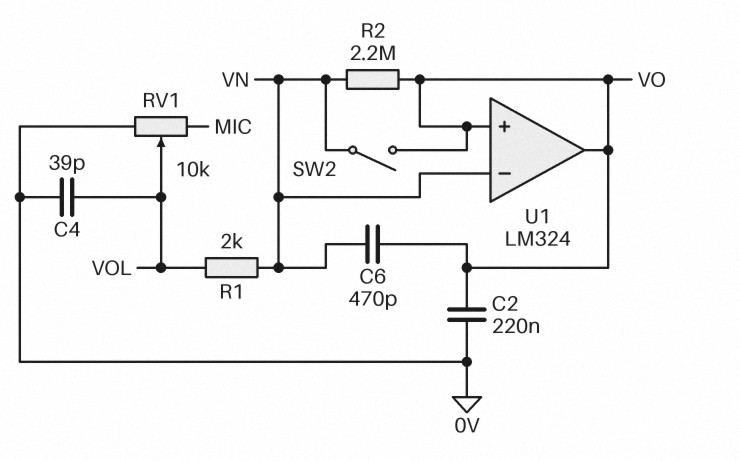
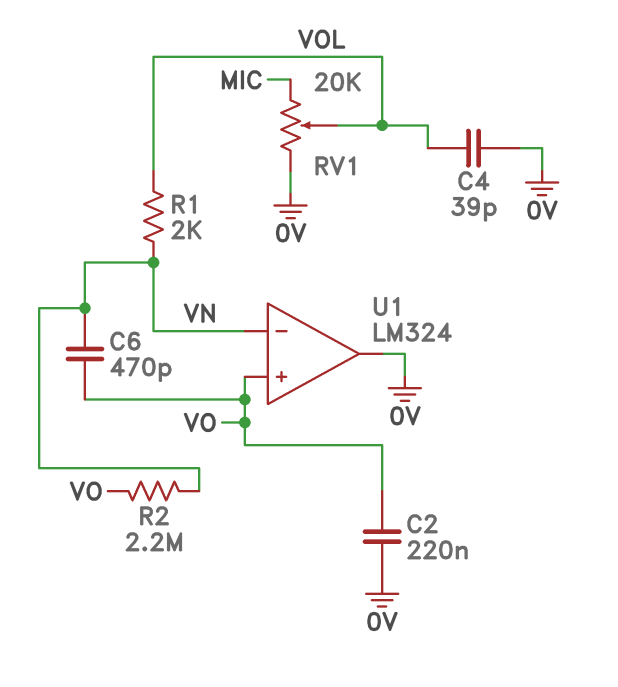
RV1: 10k (0V, MIC, wiper VOL) -> 20k (0V, MIC, wiper VOL)
SW2: switch (VN, VO) -> none
U1 pin out: VO -> 0V

